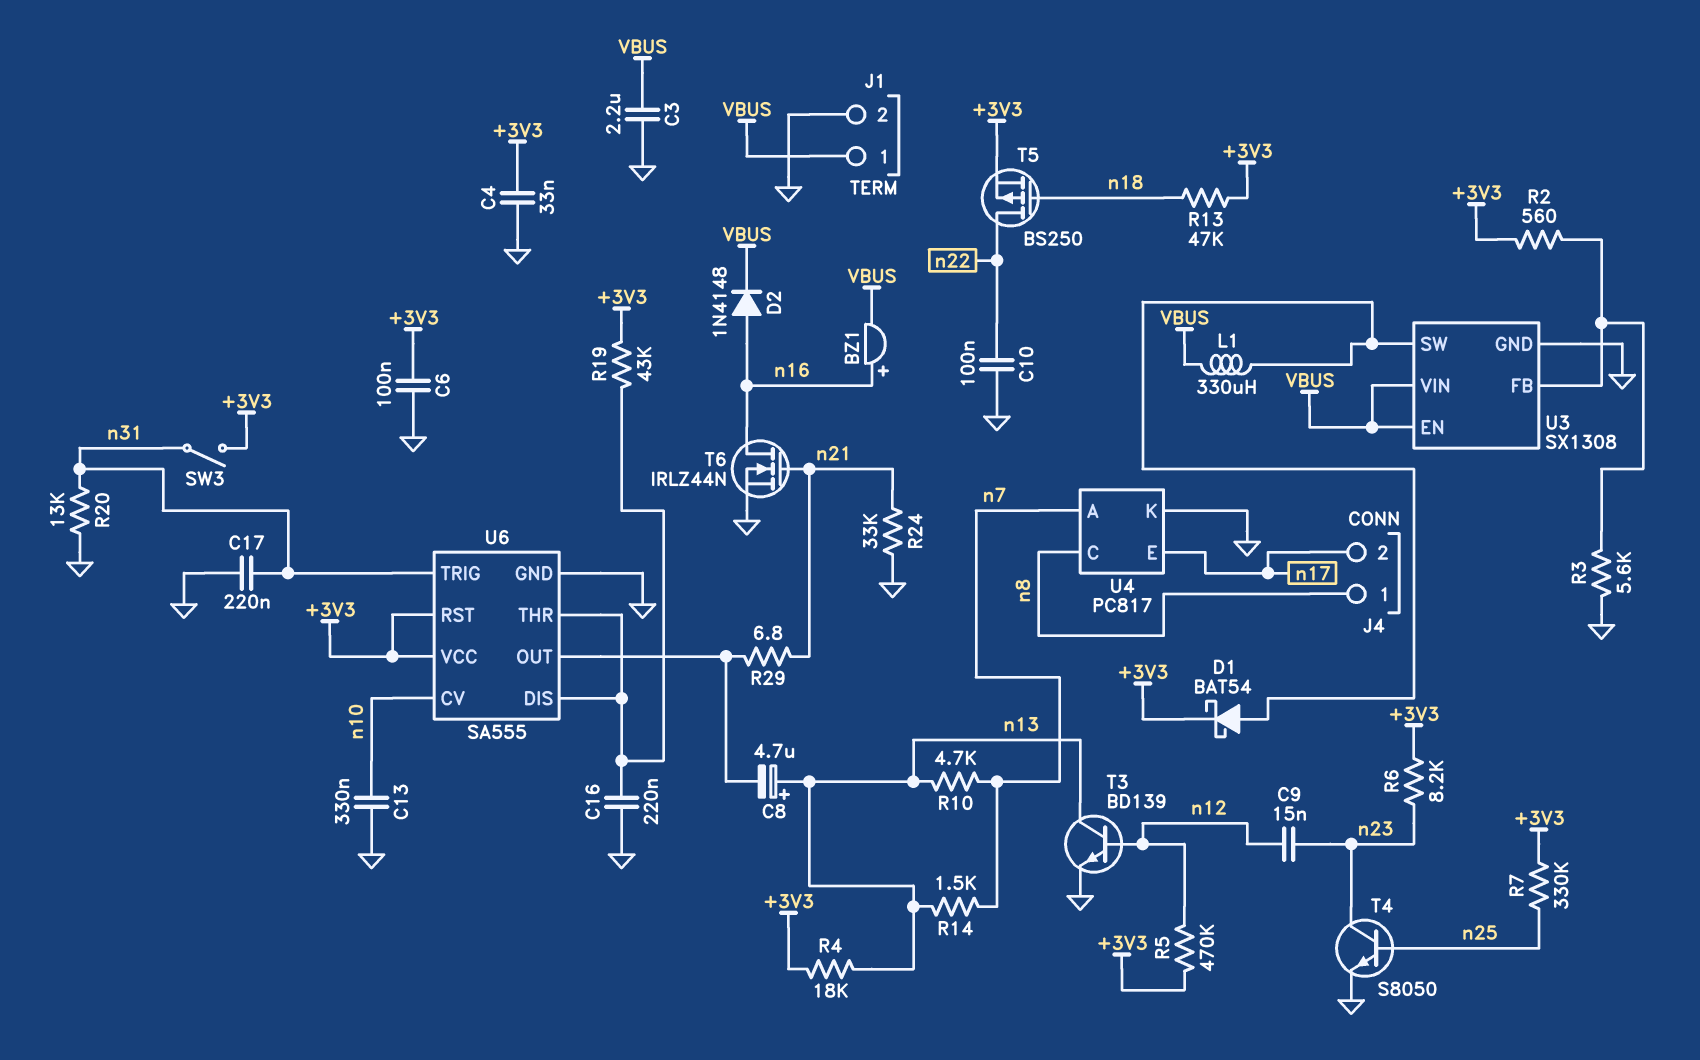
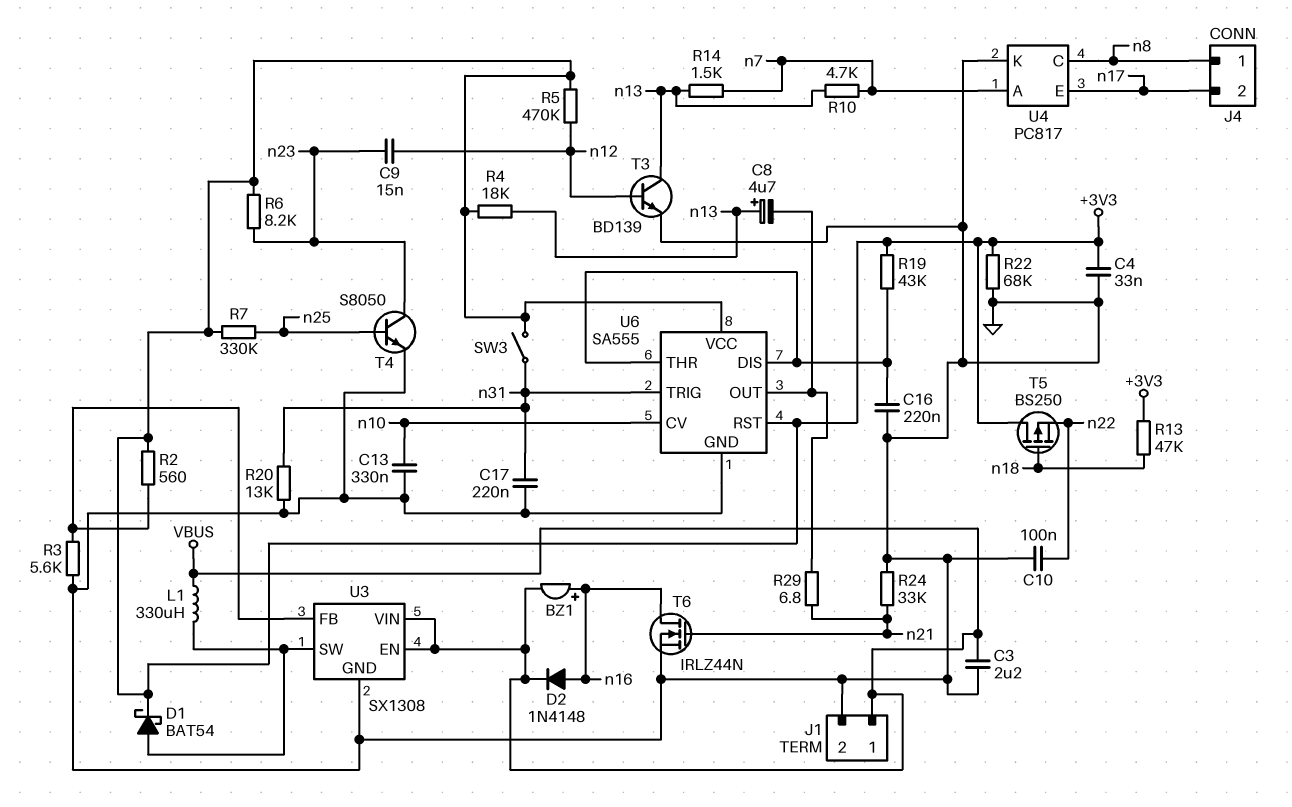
C6: 100nF (+3V3, GND) -> none
R22: none -> 68k (+3V3, GND)
T5: PMOS BS250 (G n18, D n22, S +3V3) -> PMOS BS250 (G n18, D +3V3, S n22)

